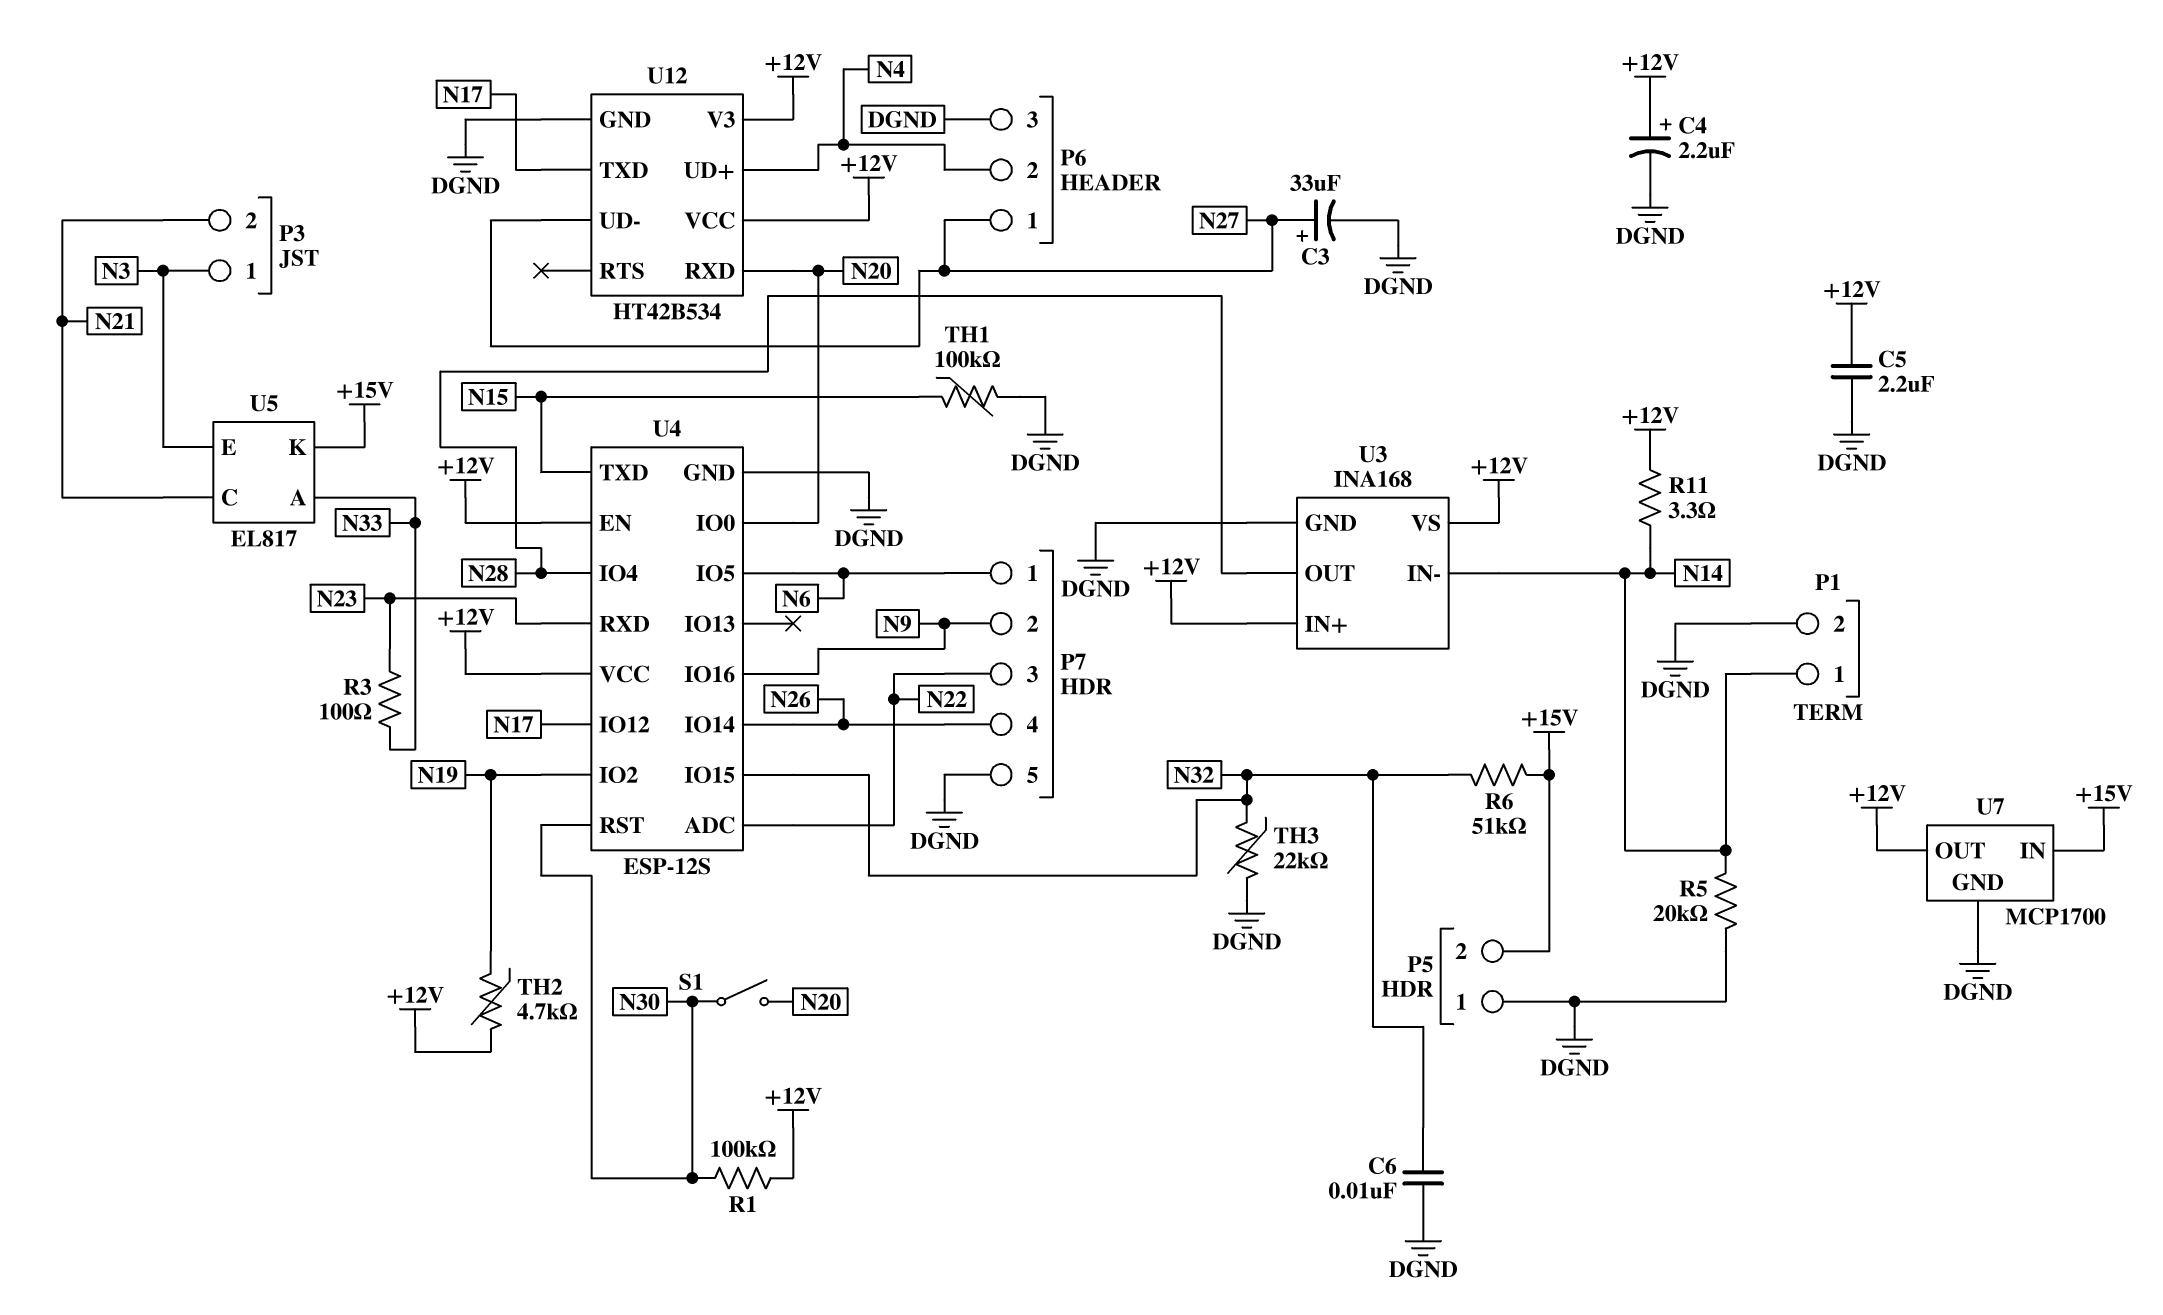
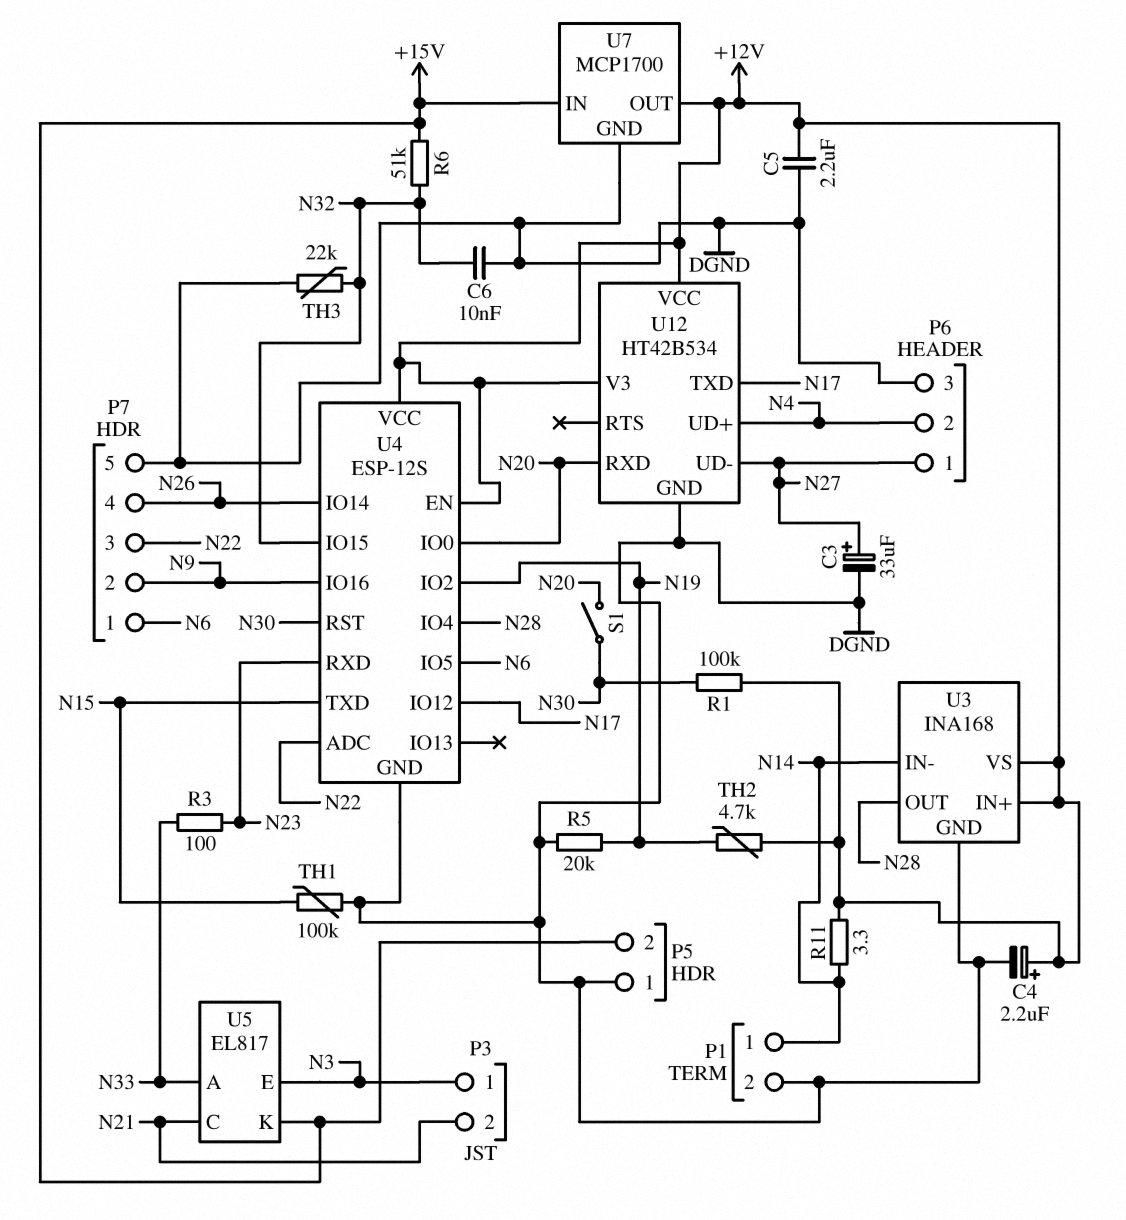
R5: 20k (DGND, N14) -> 20k (DGND, N19)

